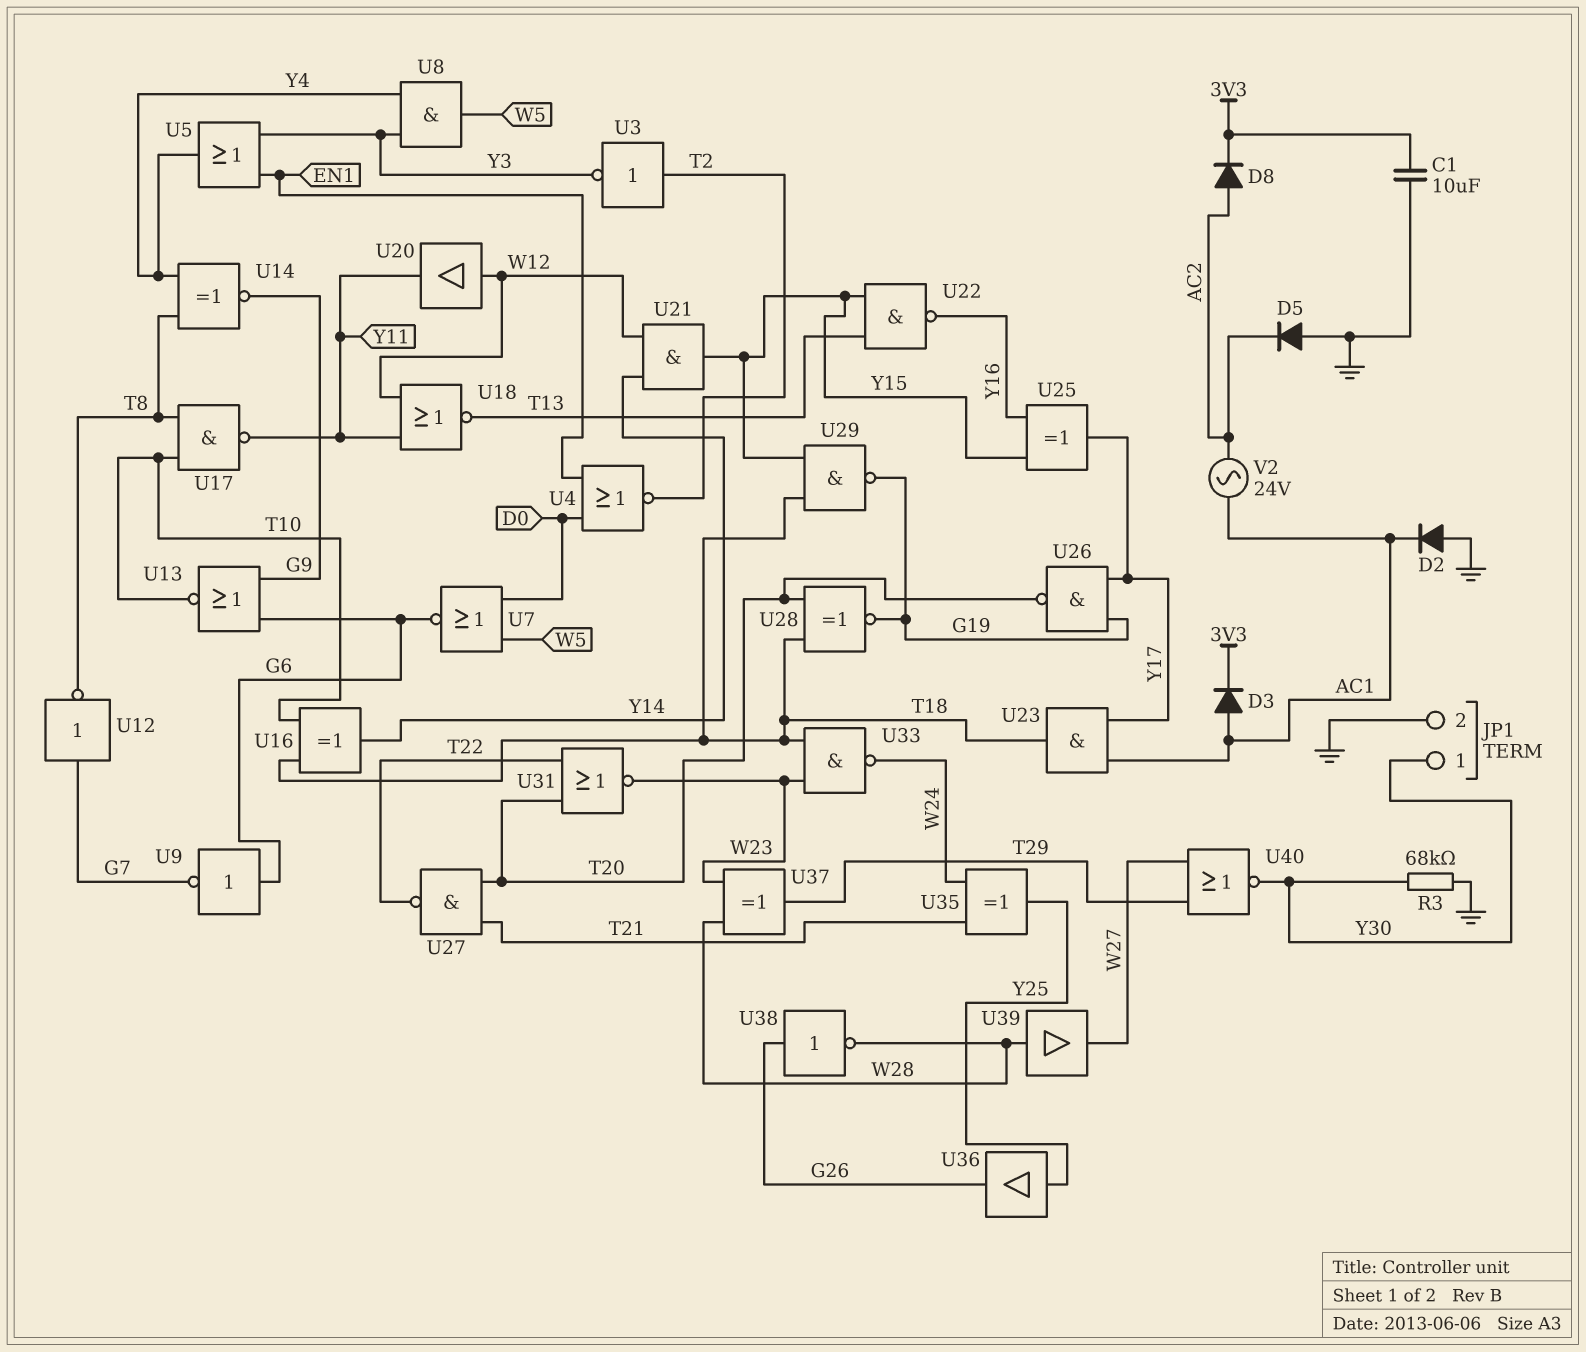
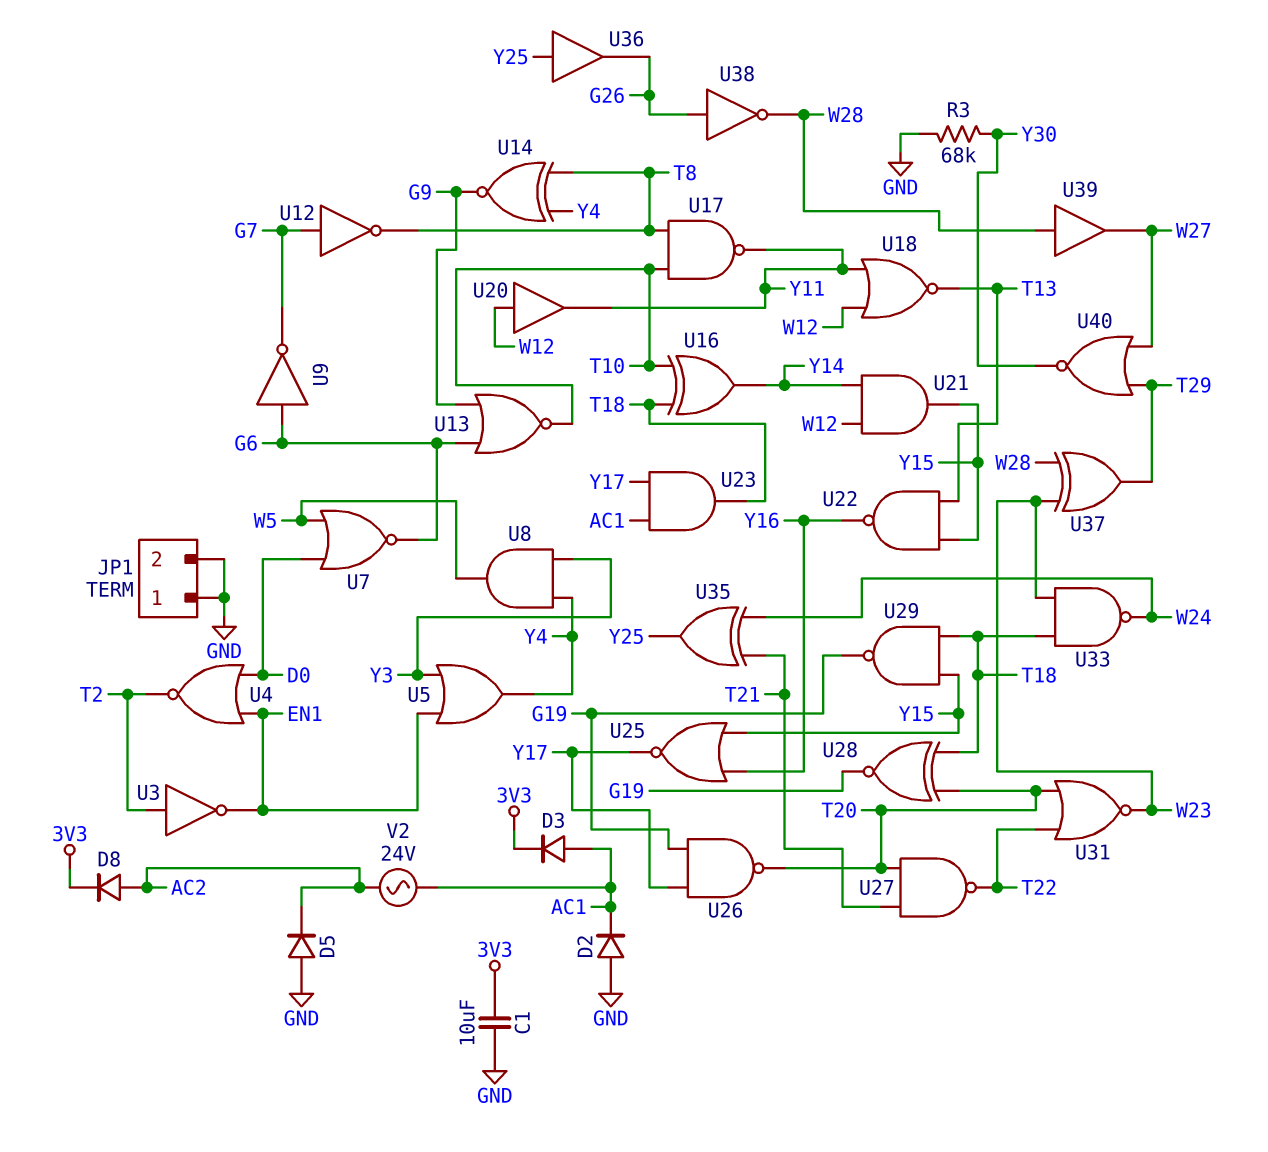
JP1 pin 1: Y30 -> GND
U3: NOT (in T2, out Y3) -> NOT (in T2, out EN1)
U25: XOR (in Y15, in Y16, out Y17) -> NOR (in Y15, in Y16, out Y17)

